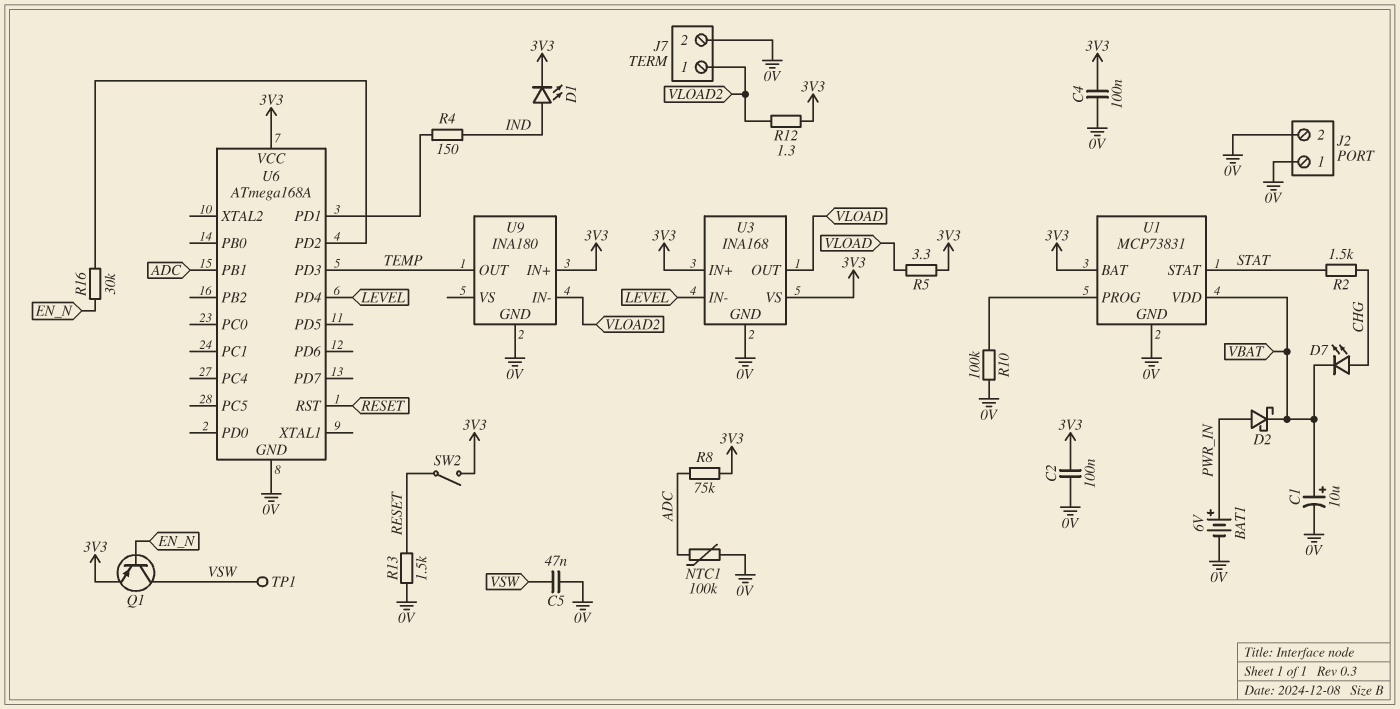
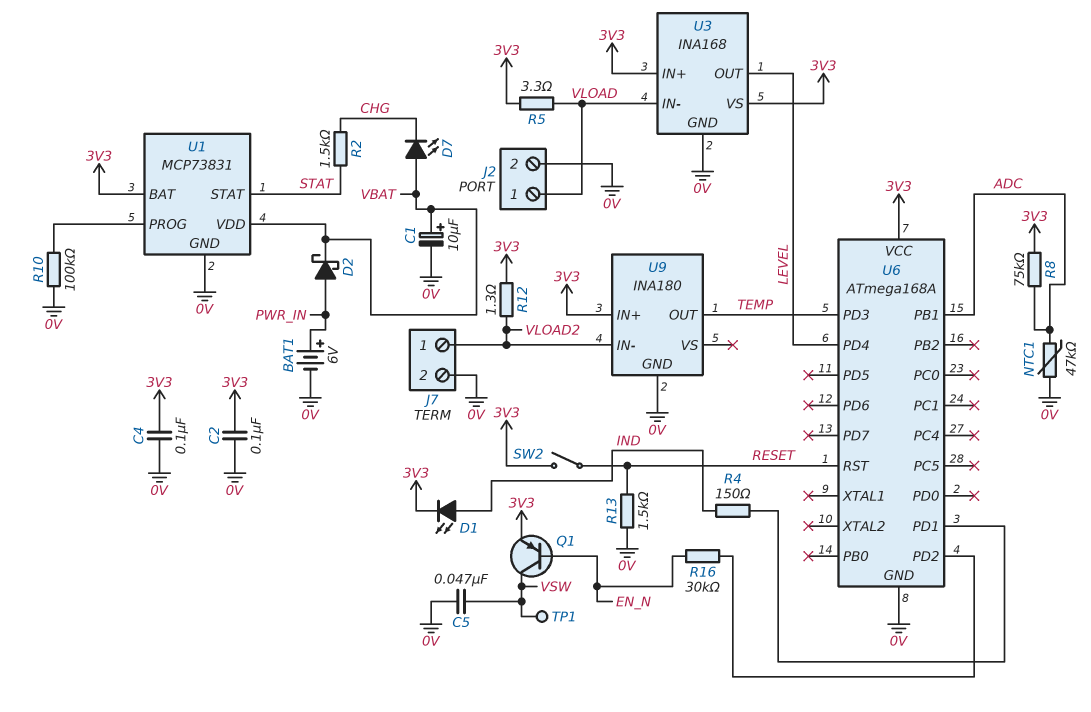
D7: LED (A CHG, K VBAT) -> LED (A VBAT, K CHG)
J2 pin 1: 0V -> VLOAD
NTC1: 100k (0V, ADC) -> 47k (0V, ADC)
U3 pin IN-: LEVEL -> VLOAD
U3 pin OUT: VLOAD -> LEVEL

